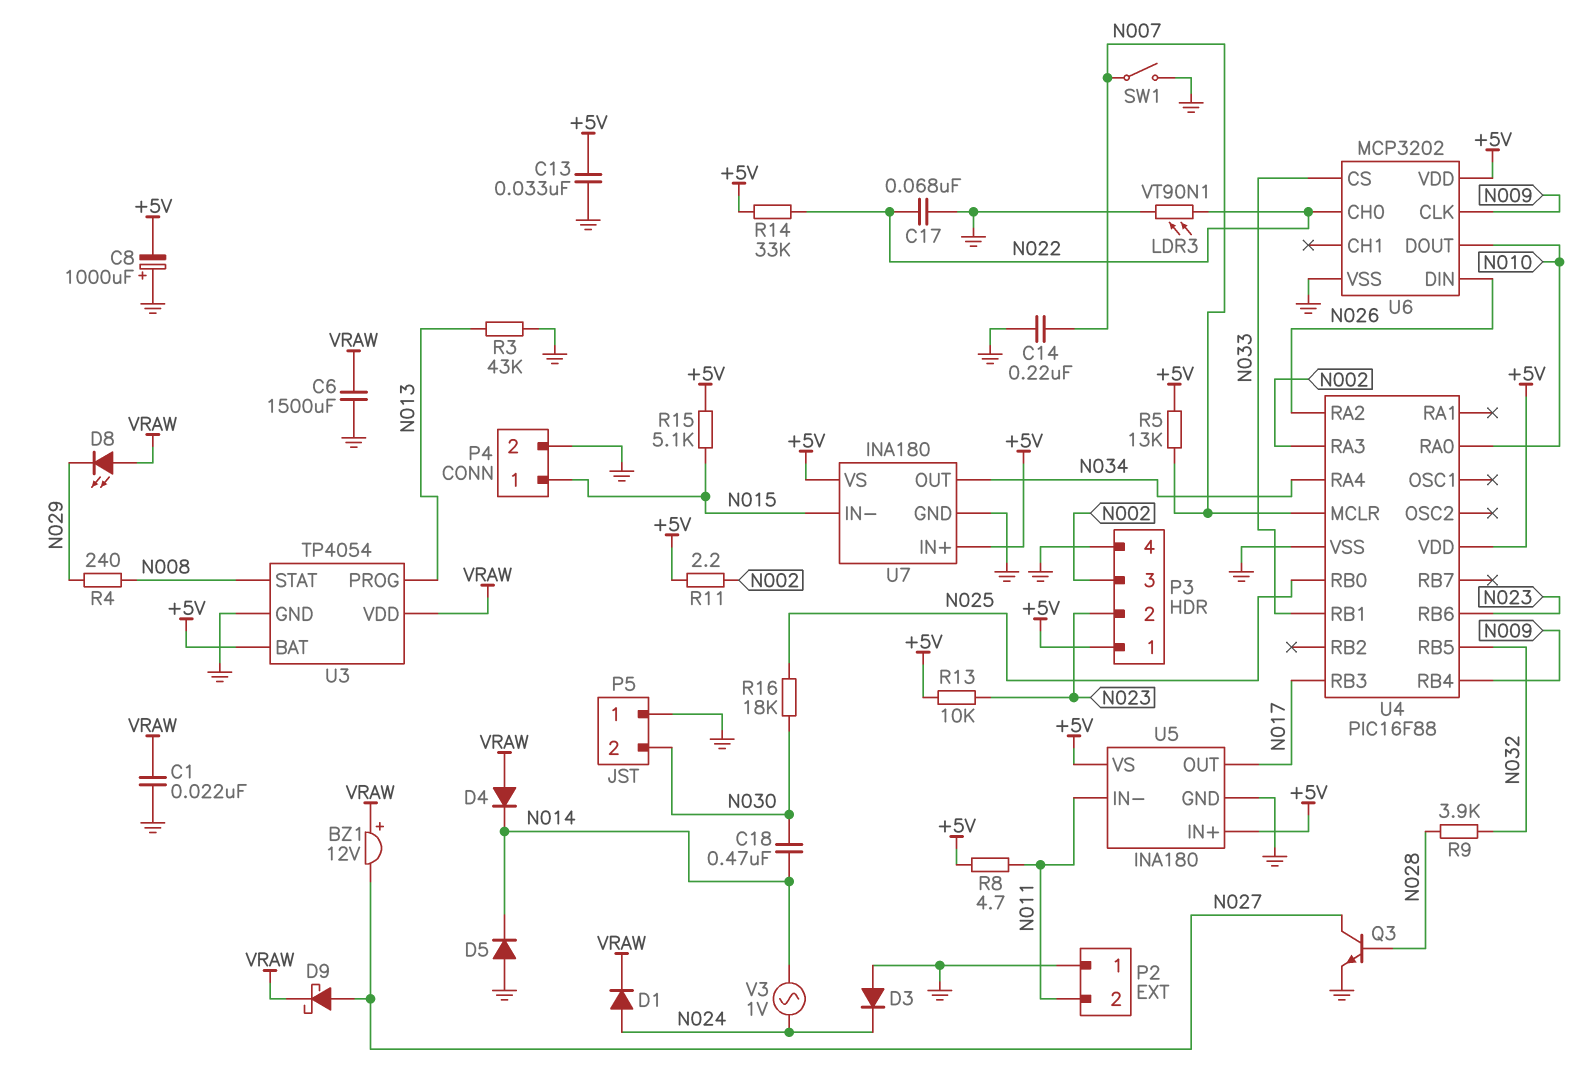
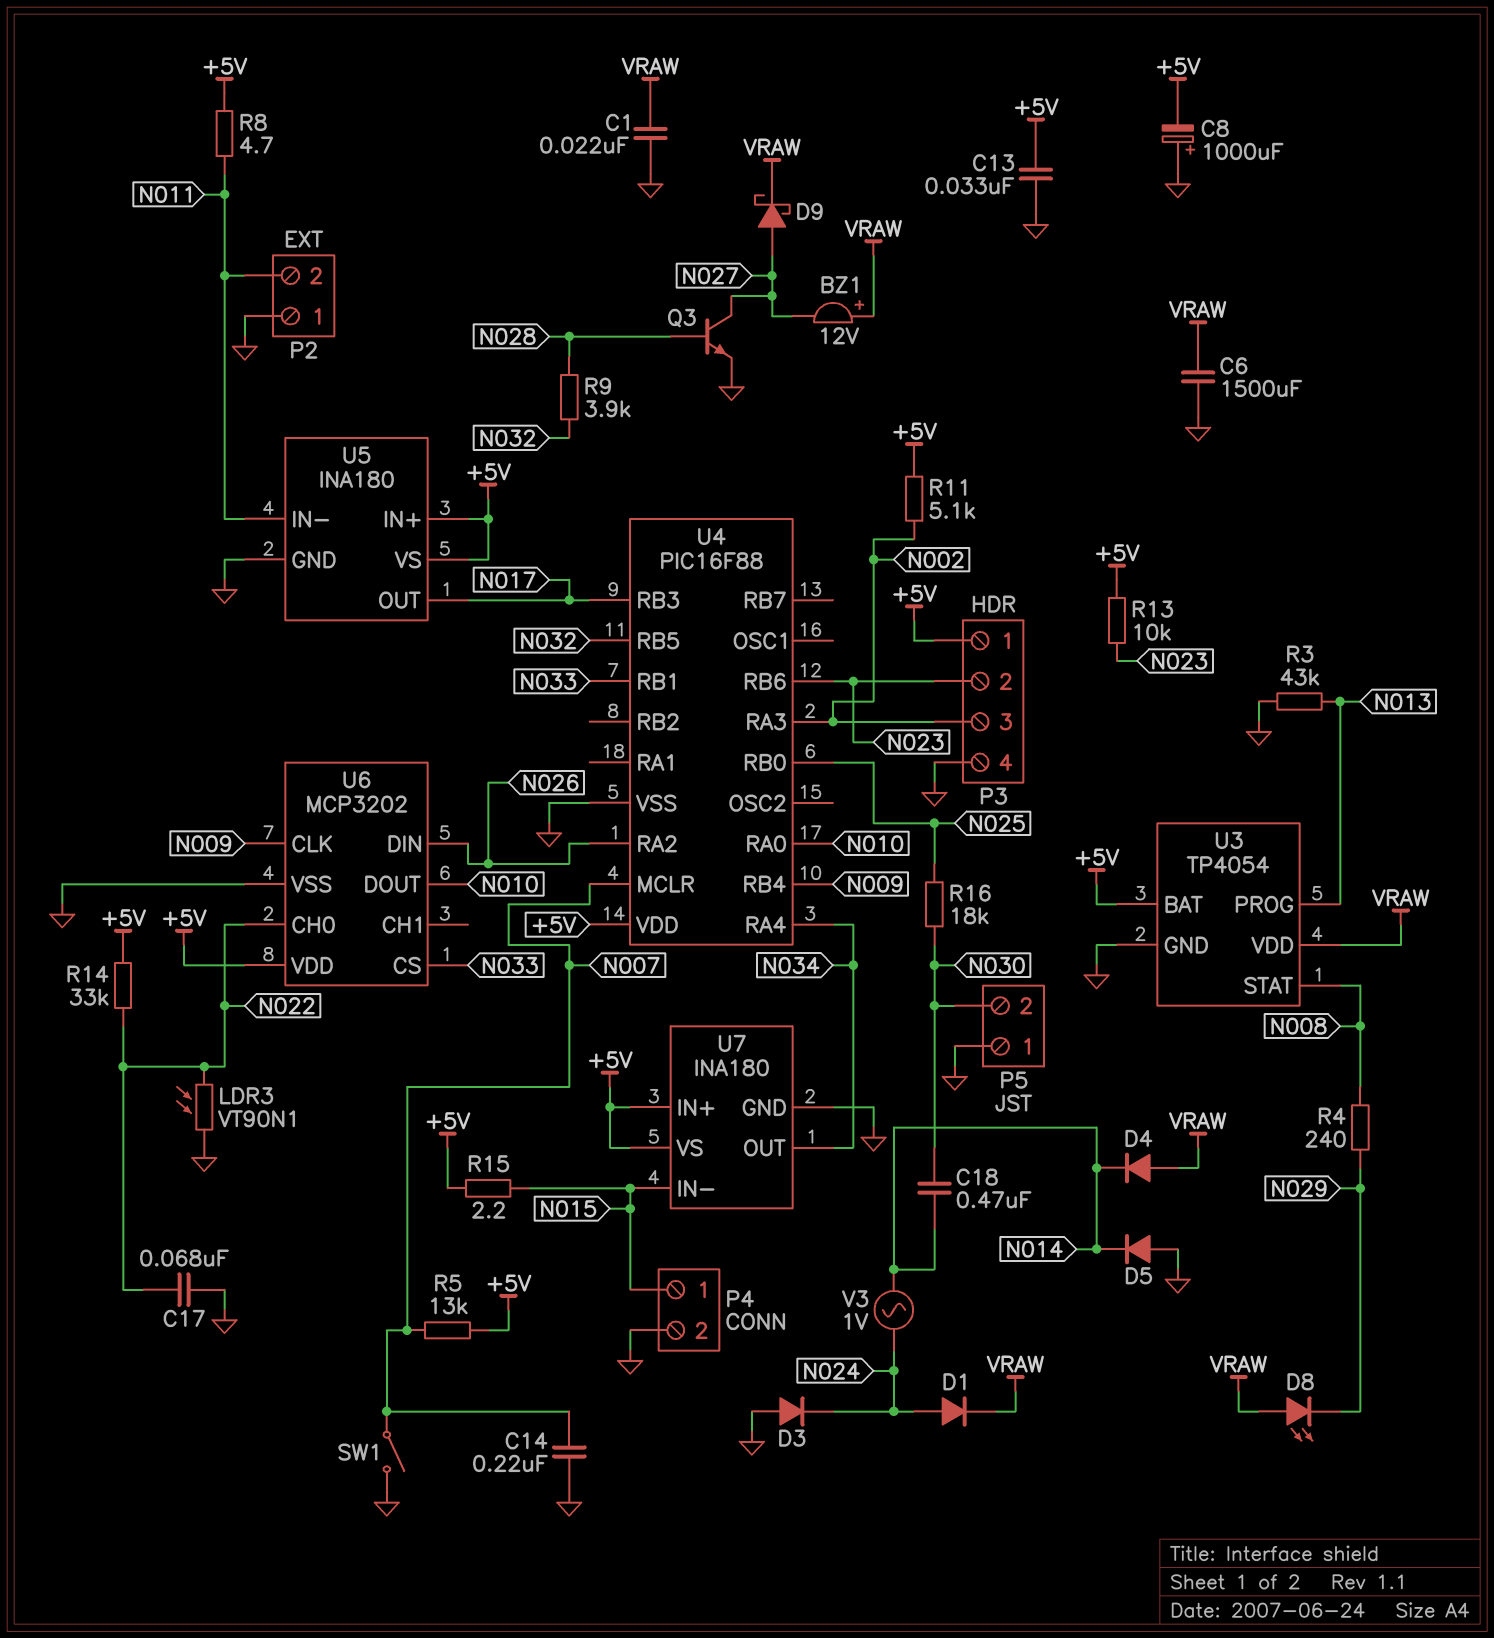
R11: 2.2 (+5V, N002) -> 5.1k (+5V, N002)
R15: 5.1k (+5V, N015) -> 2.2 (+5V, N015)

